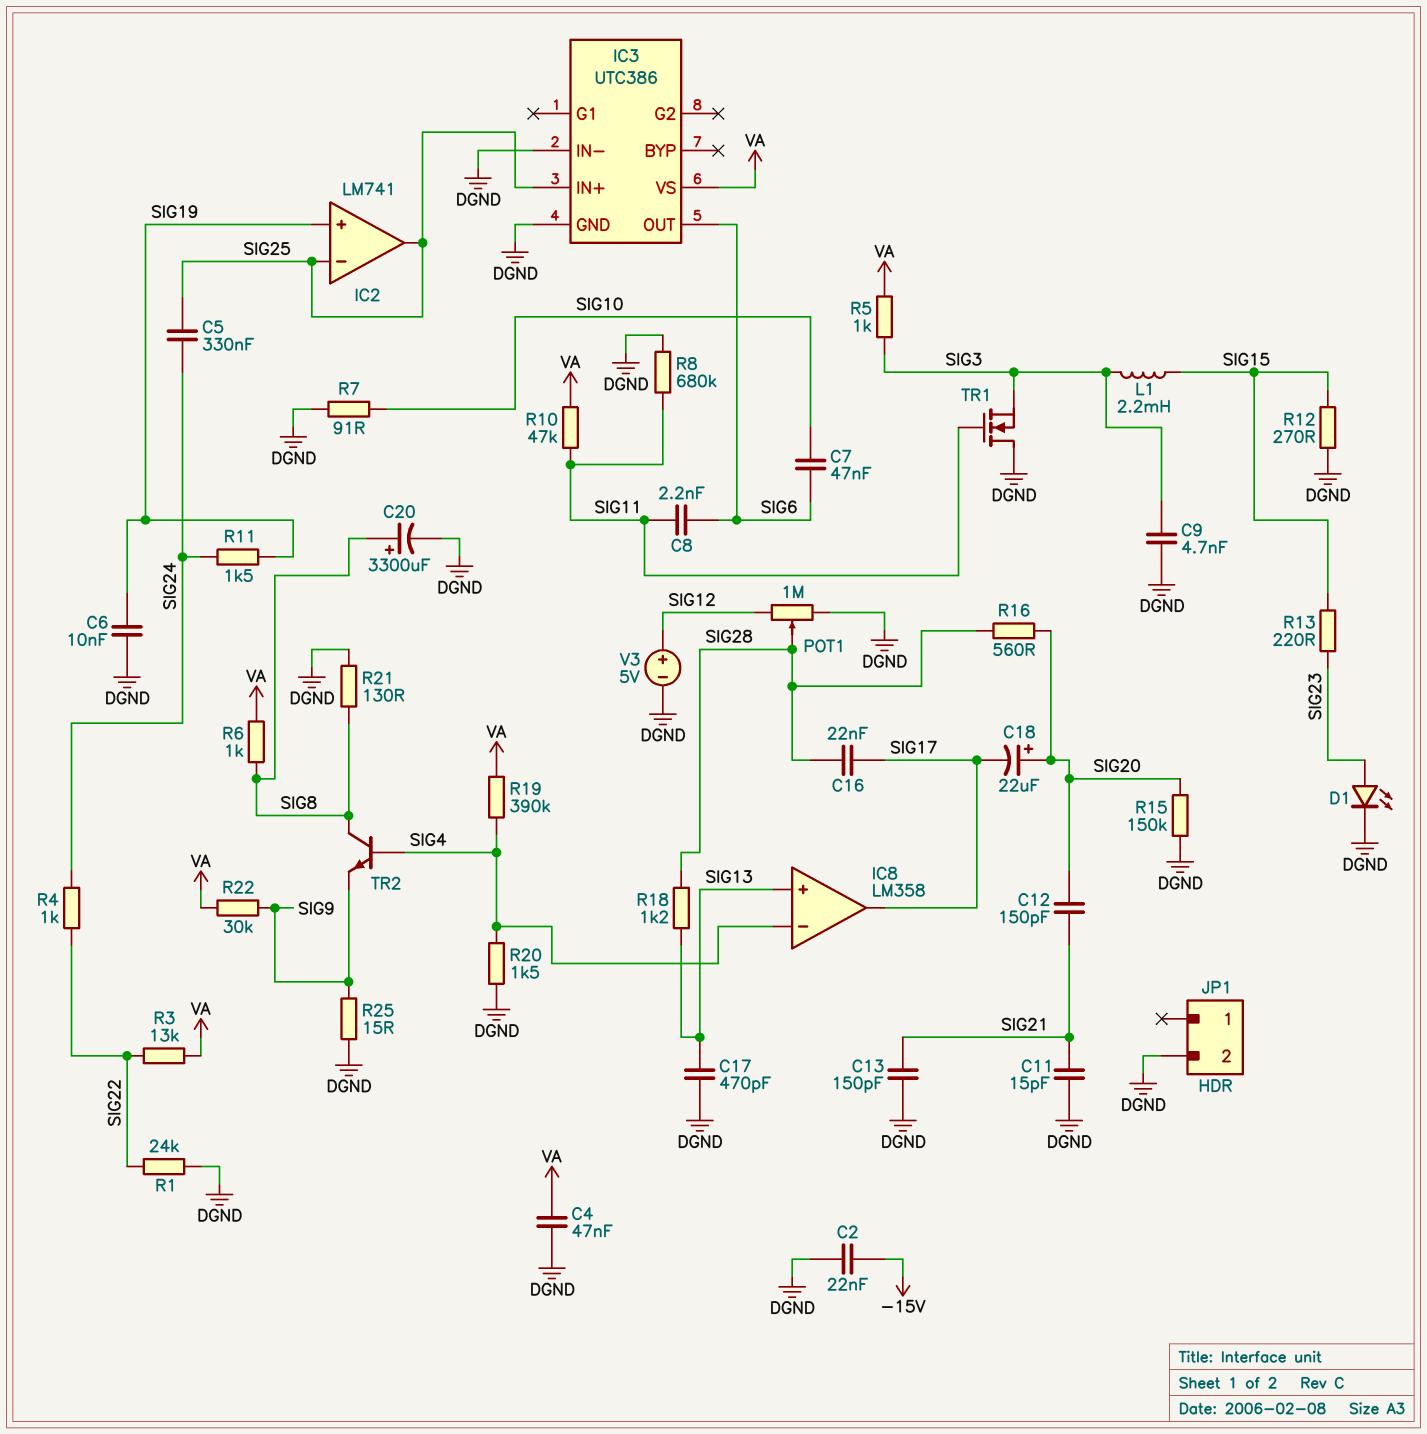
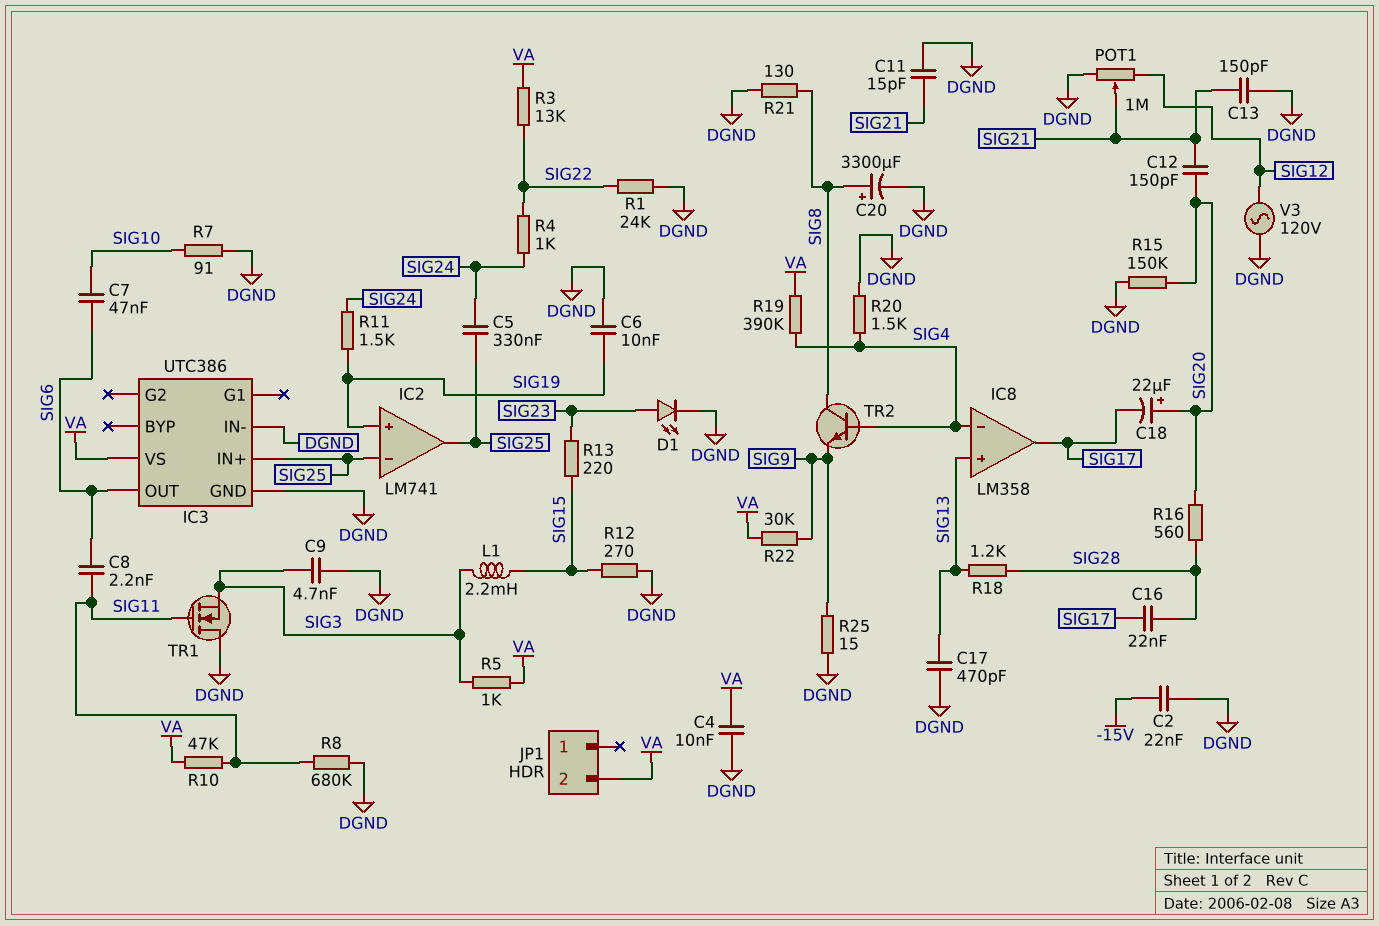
C4: 47nF (DGND, VA) -> 10nF (DGND, VA)
JP1 pin 2: DGND -> VA
POT1: 1M (DGND, SIG12, wiper SIG28) -> 1M (DGND, SIG12, wiper SIG21)
R6: 1k (SIG8, VA) -> none
V3: 5V (plus SIG12, minus DGND) -> AC 120V (DGND, SIG12)

